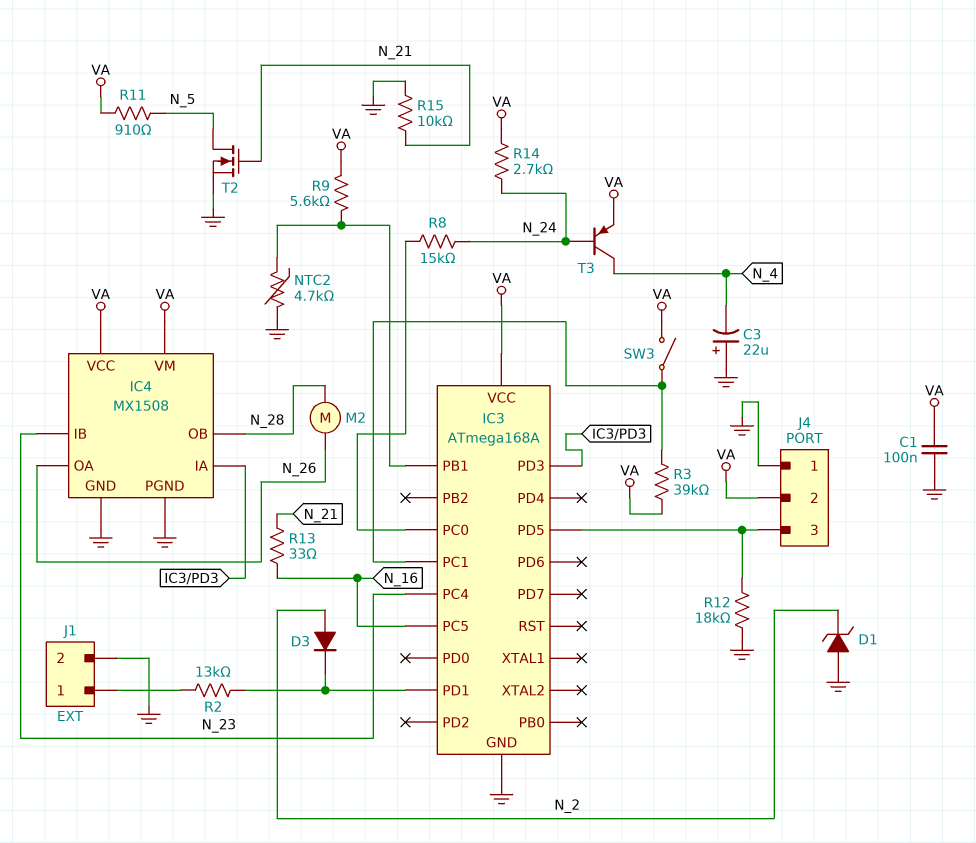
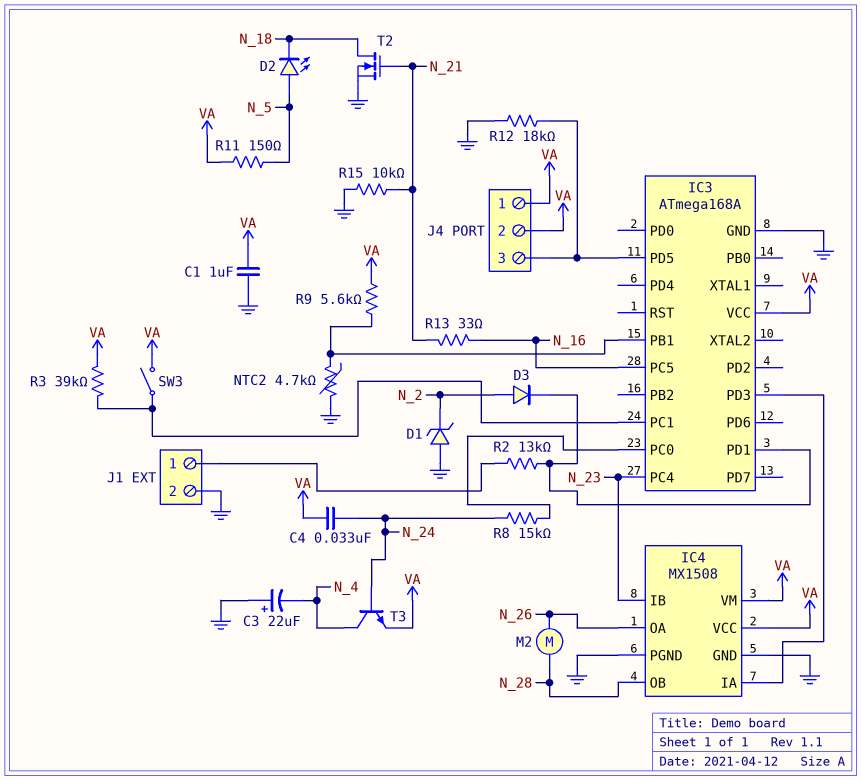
C1: 100nF (GND, VA) -> 1uF (GND, VA)
C4: none -> 33nF (N_24, VA)
D2: none -> LED (A N_5, K N_18)
J4 pin 1: GND -> VA
R11: 910 (N_5, VA) -> 150 (N_5, VA)
R14: 2.7k (N_24, VA) -> none
T2: NMOS (G N_21, D N_5, S GND) -> NMOS (G N_21, D N_18, S GND)
T3: PNP (B N_24, C N_4, E VA) -> NPN (B N_24, C N_4, E VA)

